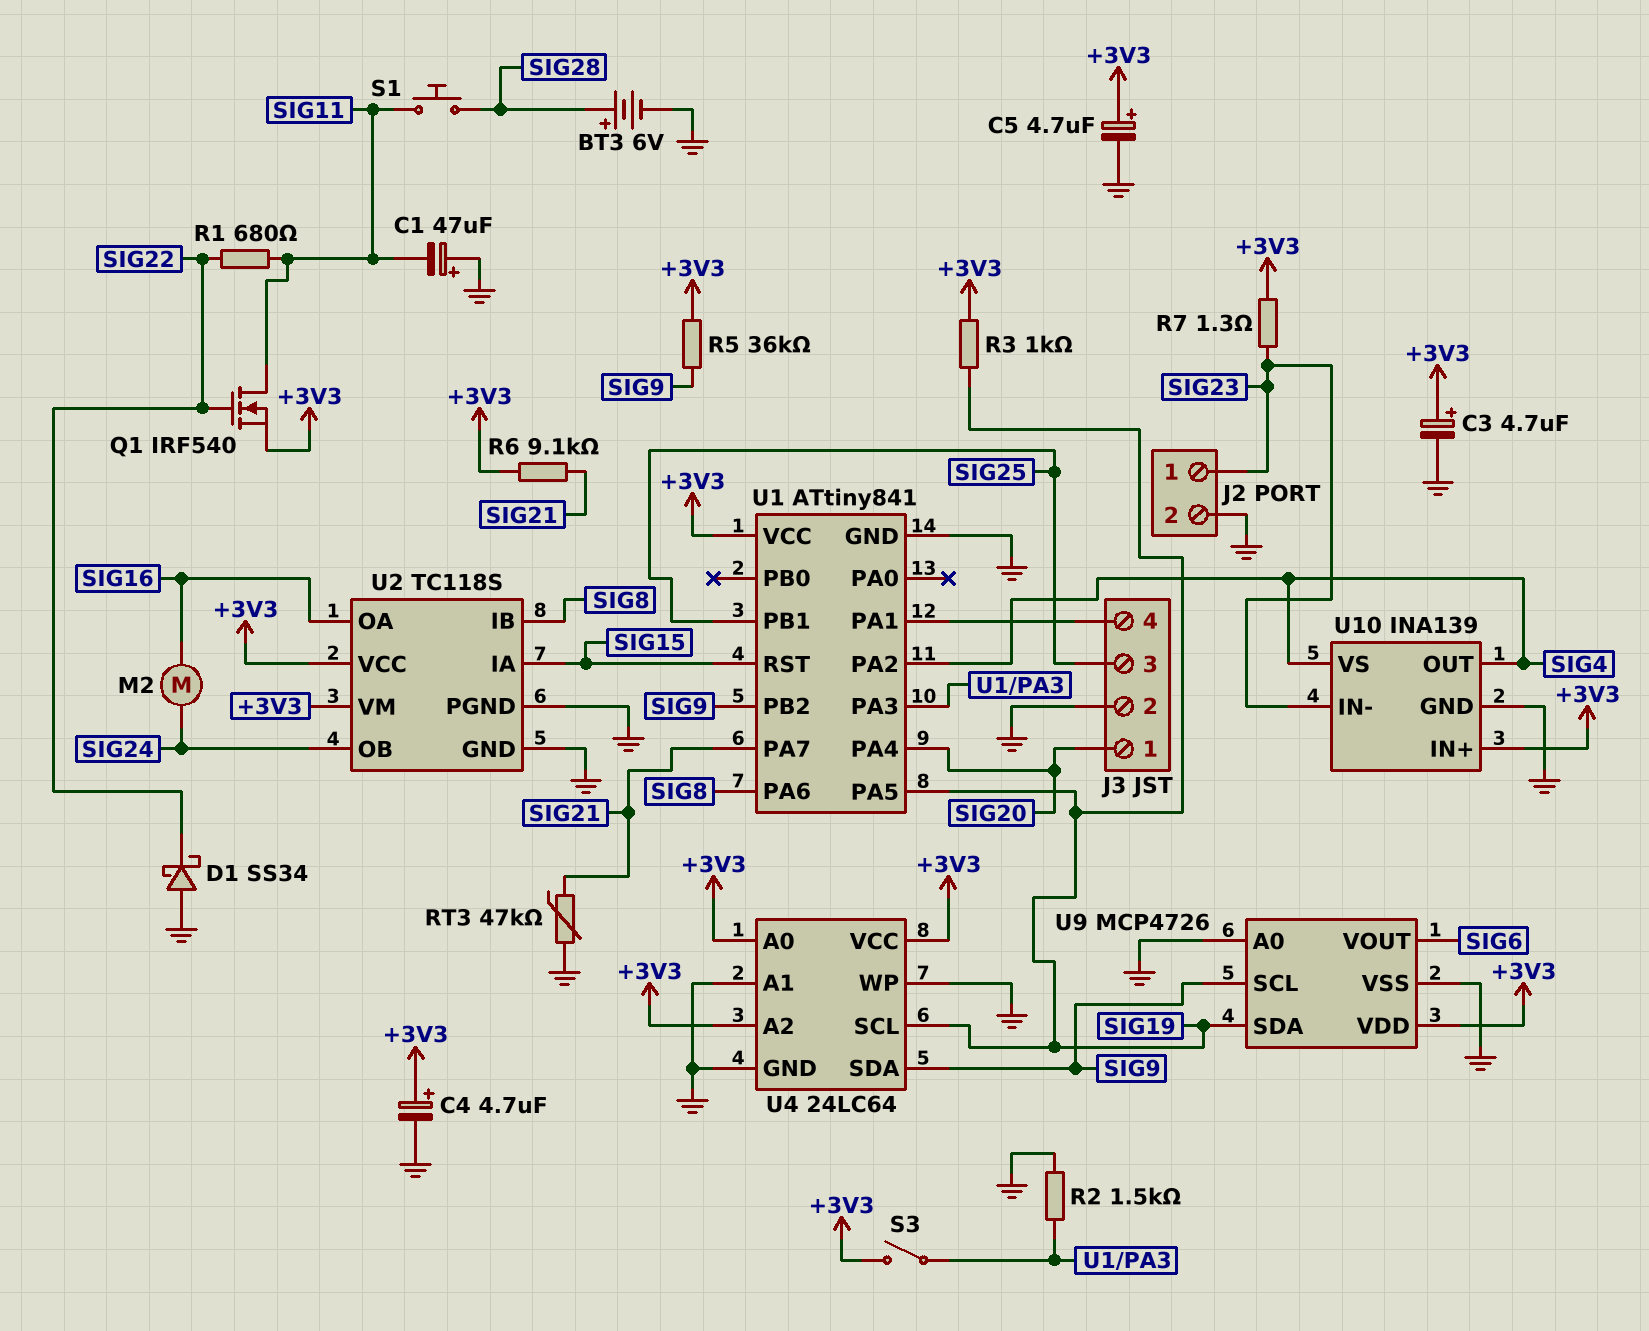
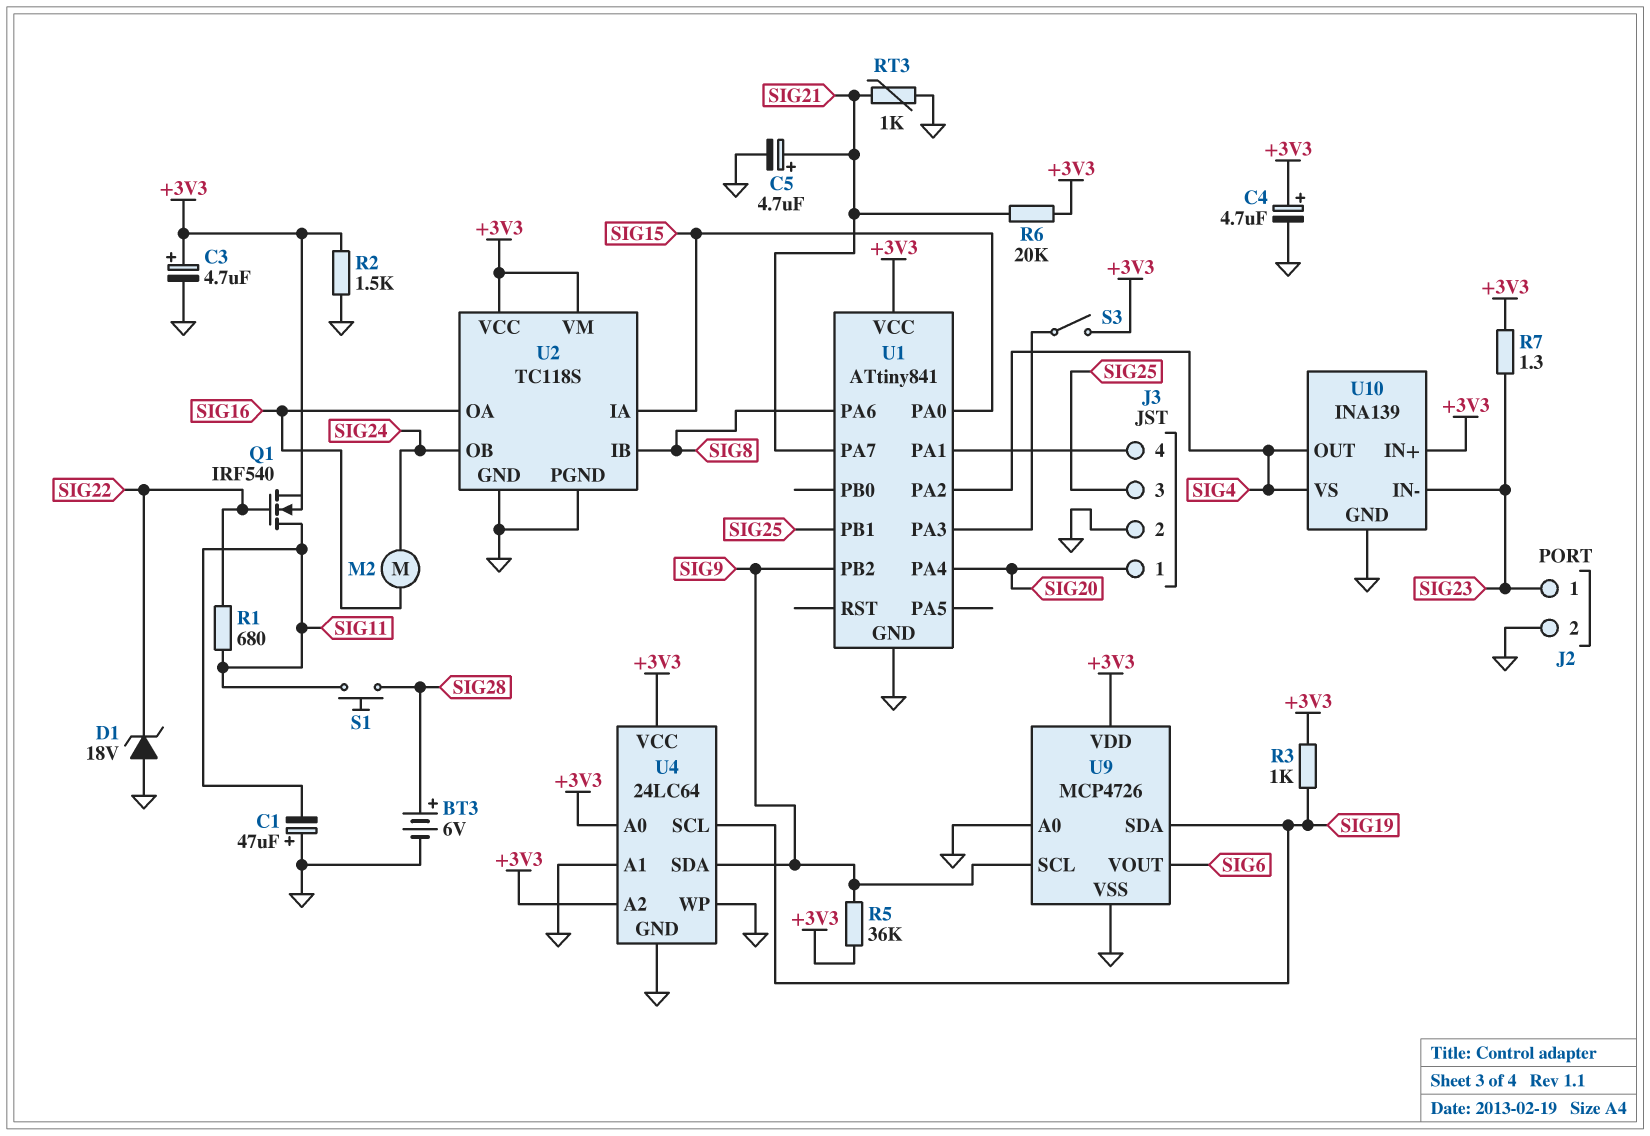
C5: 4.7uF (plus +3V3, minus GND) -> 4.7uF (plus SIG21, minus GND)
D1: schottky SS34 (A GND, K SIG22) -> zener 18V (A GND, K SIG22)
R2: 1.5k (GND, U1/PA3) -> 1.5k (+3V3, GND)
R6: 9.1k (+3V3, SIG21) -> 20k (+3V3, SIG21)
RT3: 47k (GND, SIG21) -> 1k (GND, SIG21)
U1 pin PA0: none -> SIG15
U1 pin PA5: SIG19 -> none
U1 pin RST: SIG15 -> none

